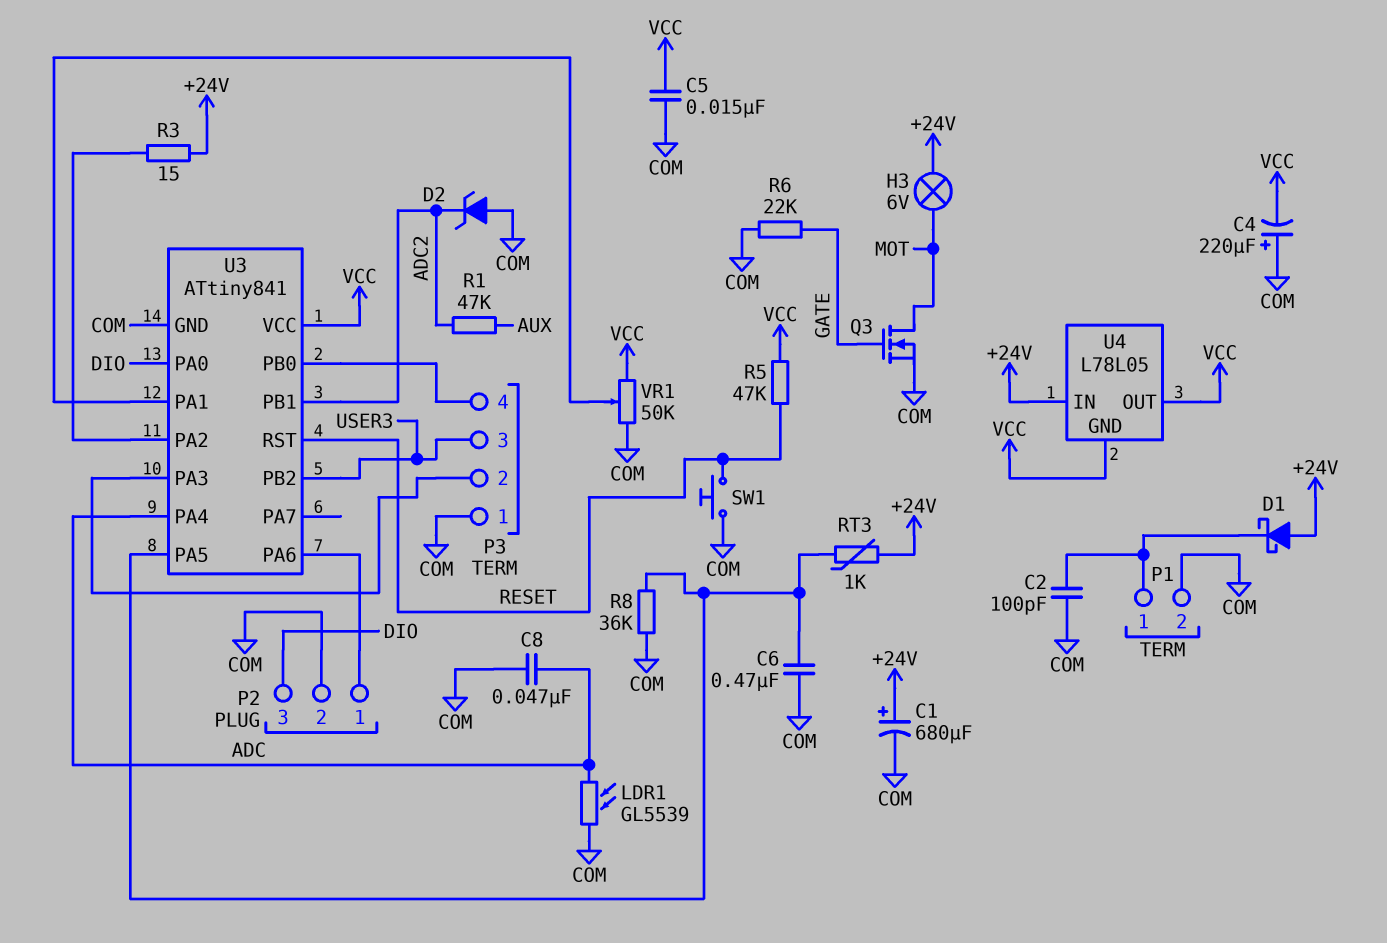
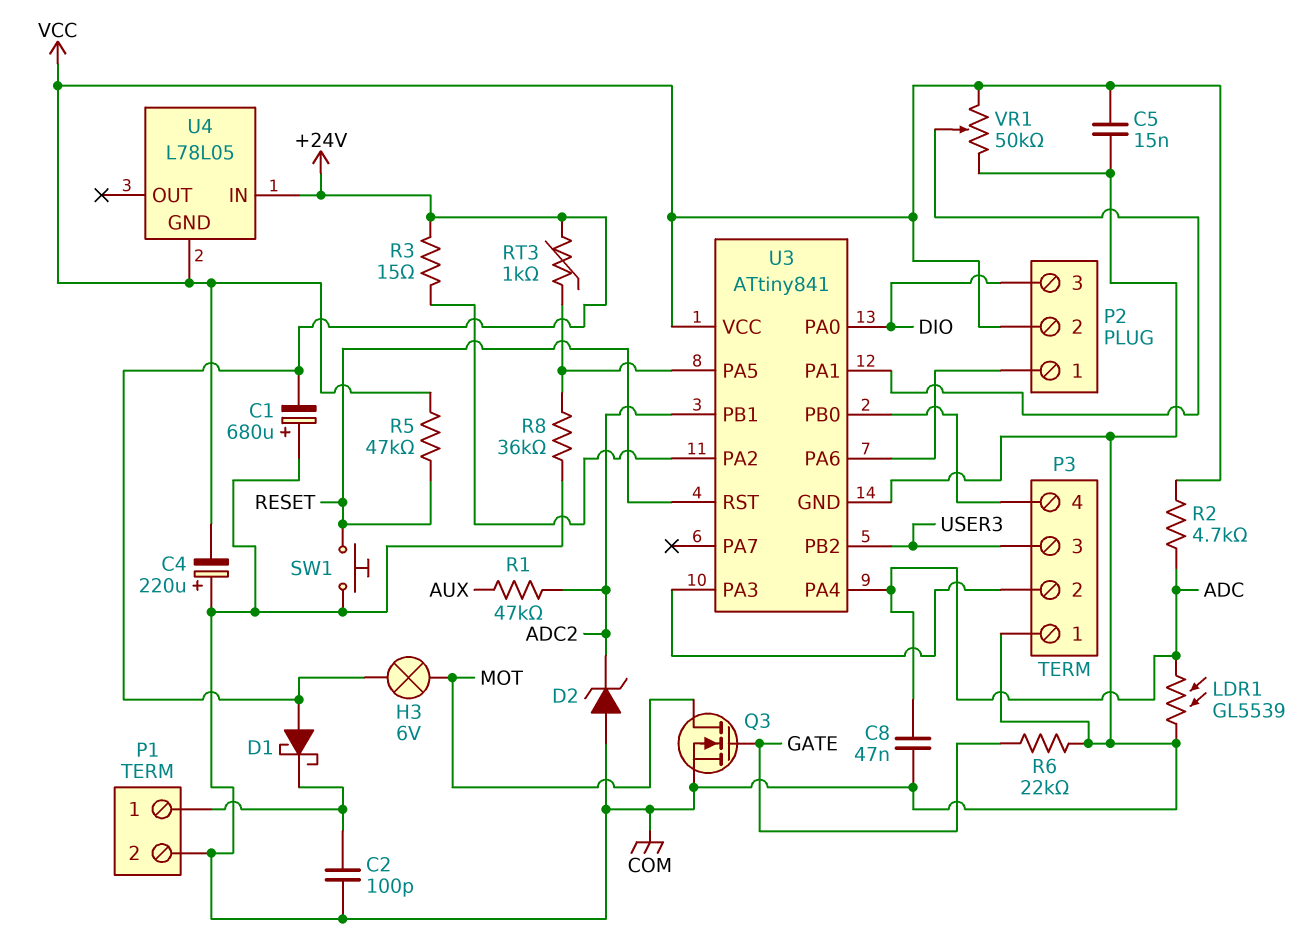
C1: 680uF (plus +24V, minus COM) -> 680uF (plus COM, minus +24V)
C6: 470nF (COM, U3/PA5) -> none
P2 pin 2: COM -> VCC
R2: none -> 4.7k (ADC, VCC)
U4 pin OUT: VCC -> none

